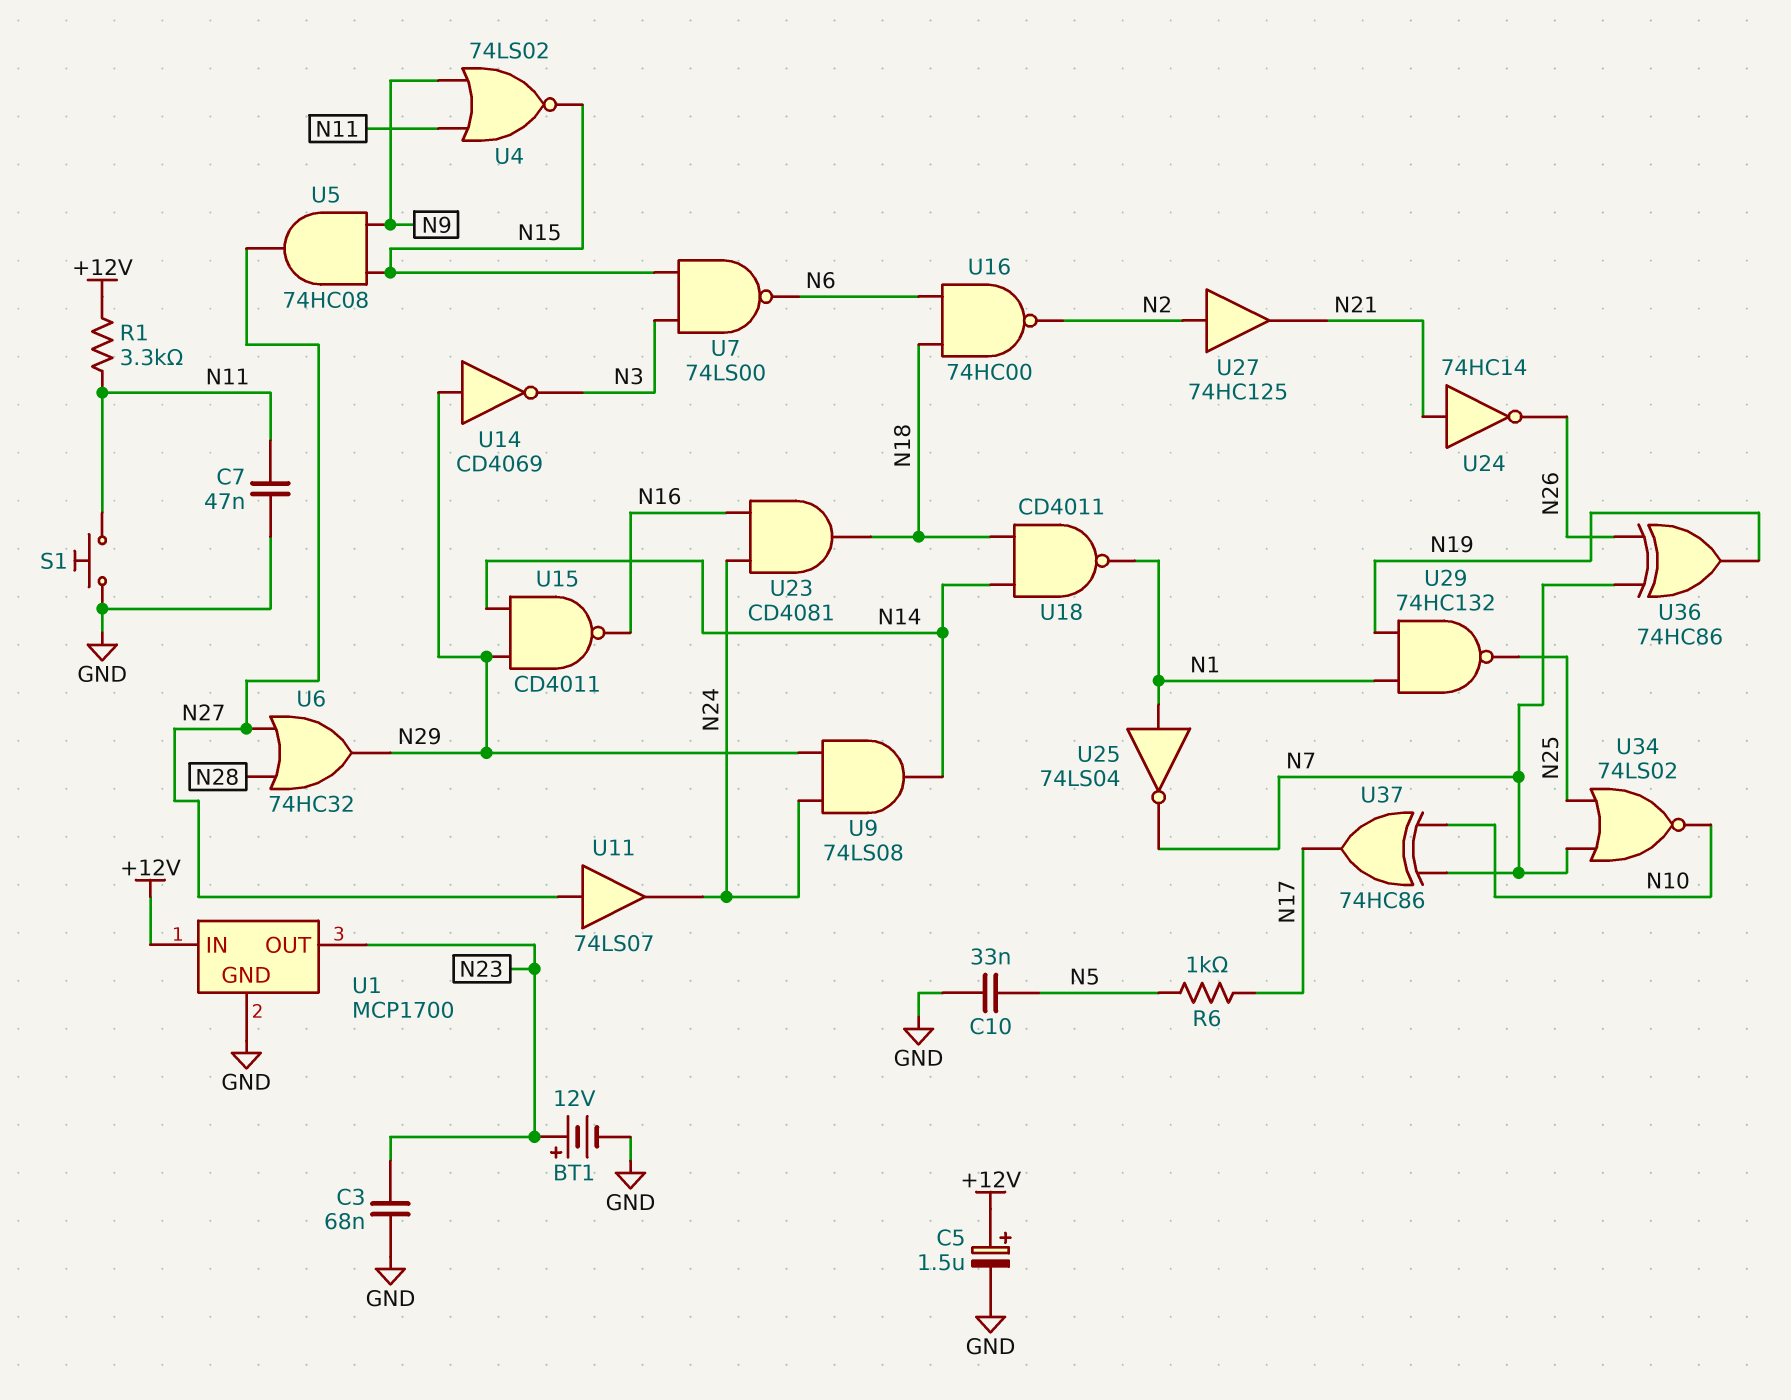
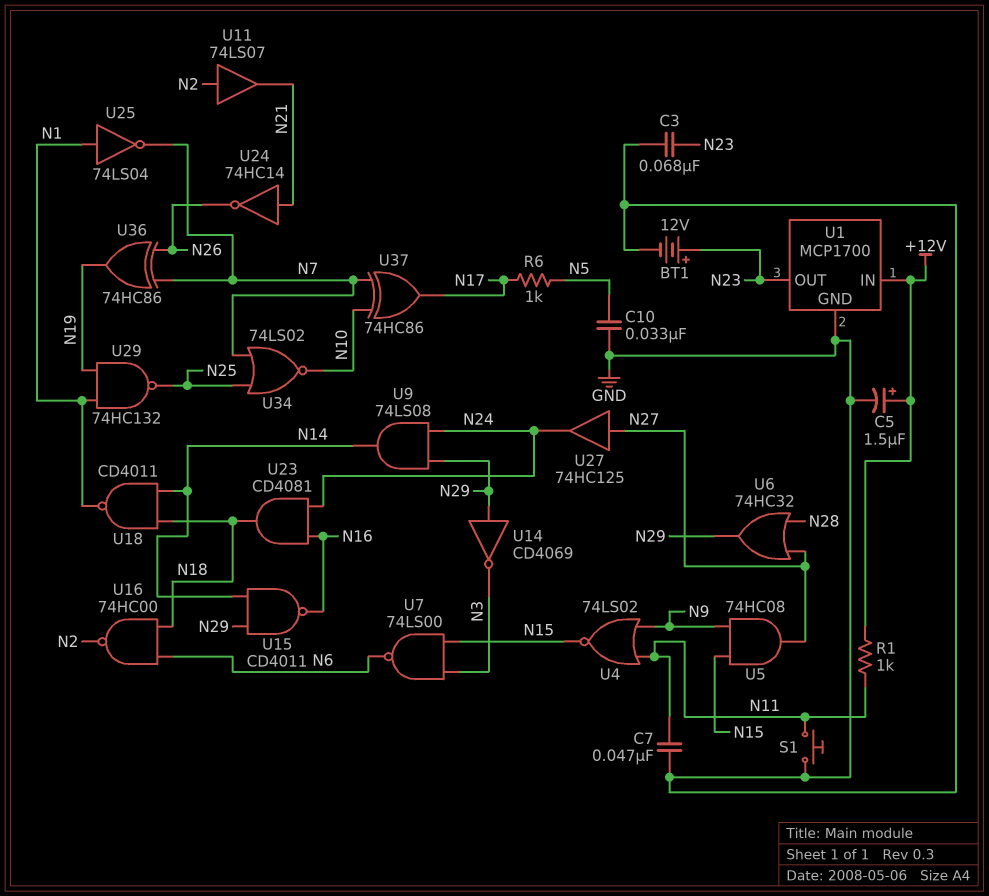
R1: 3.3k (+12V, N11) -> 1k (+12V, N11)
U11: buffer 74LS07 (in N27, out N24) -> buffer 74LS07 (in N2, out N21)
U27: buffer 74HC125 (in N2, out N21) -> buffer 74HC125 (in N27, out N24)

